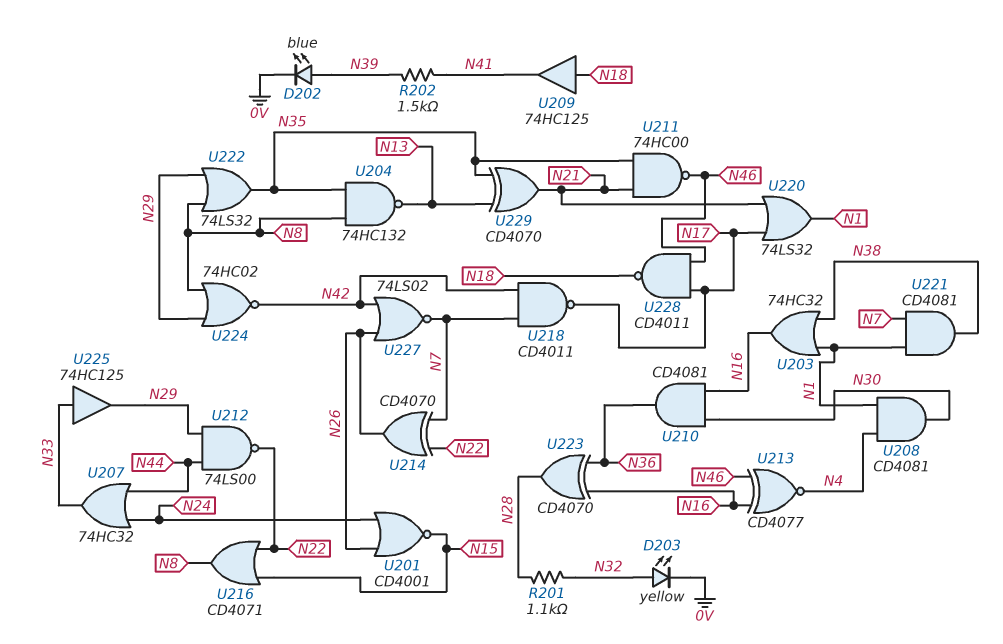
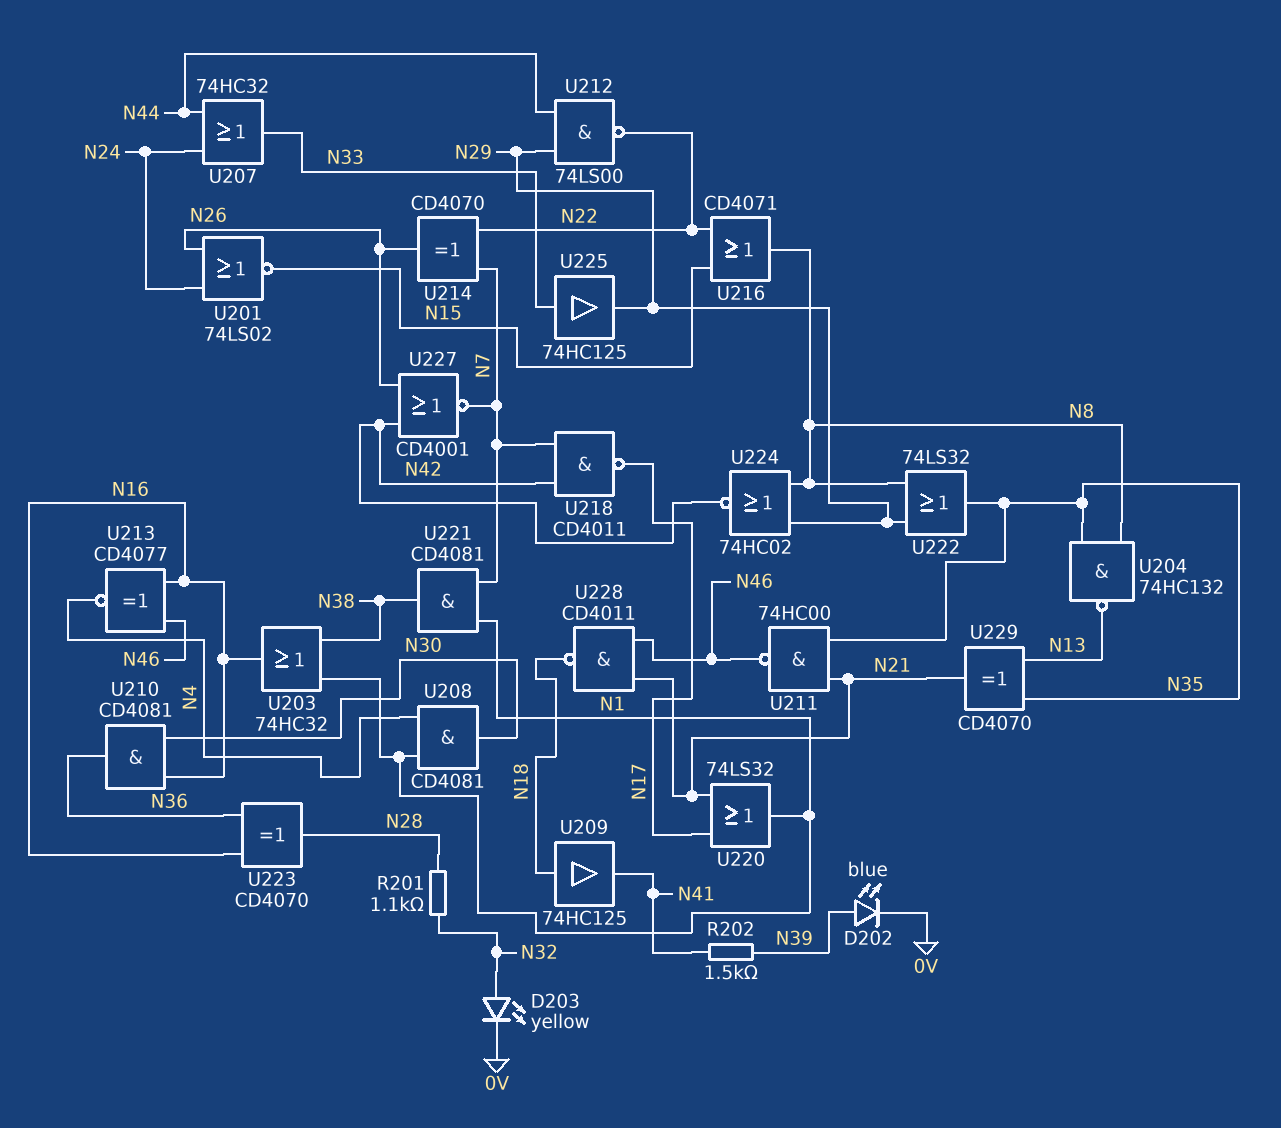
U201: NOR CD4001 (in N24, in N26, out N15) -> NOR 74LS02 (in N24, in N26, out N15)
U227: NOR 74LS02 (in N26, in N42, out N7) -> NOR CD4001 (in N26, in N42, out N7)
U228: NAND CD4011 (in N17, in N46, out N18) -> NAND CD4011 (in N21, in N46, out N18)

